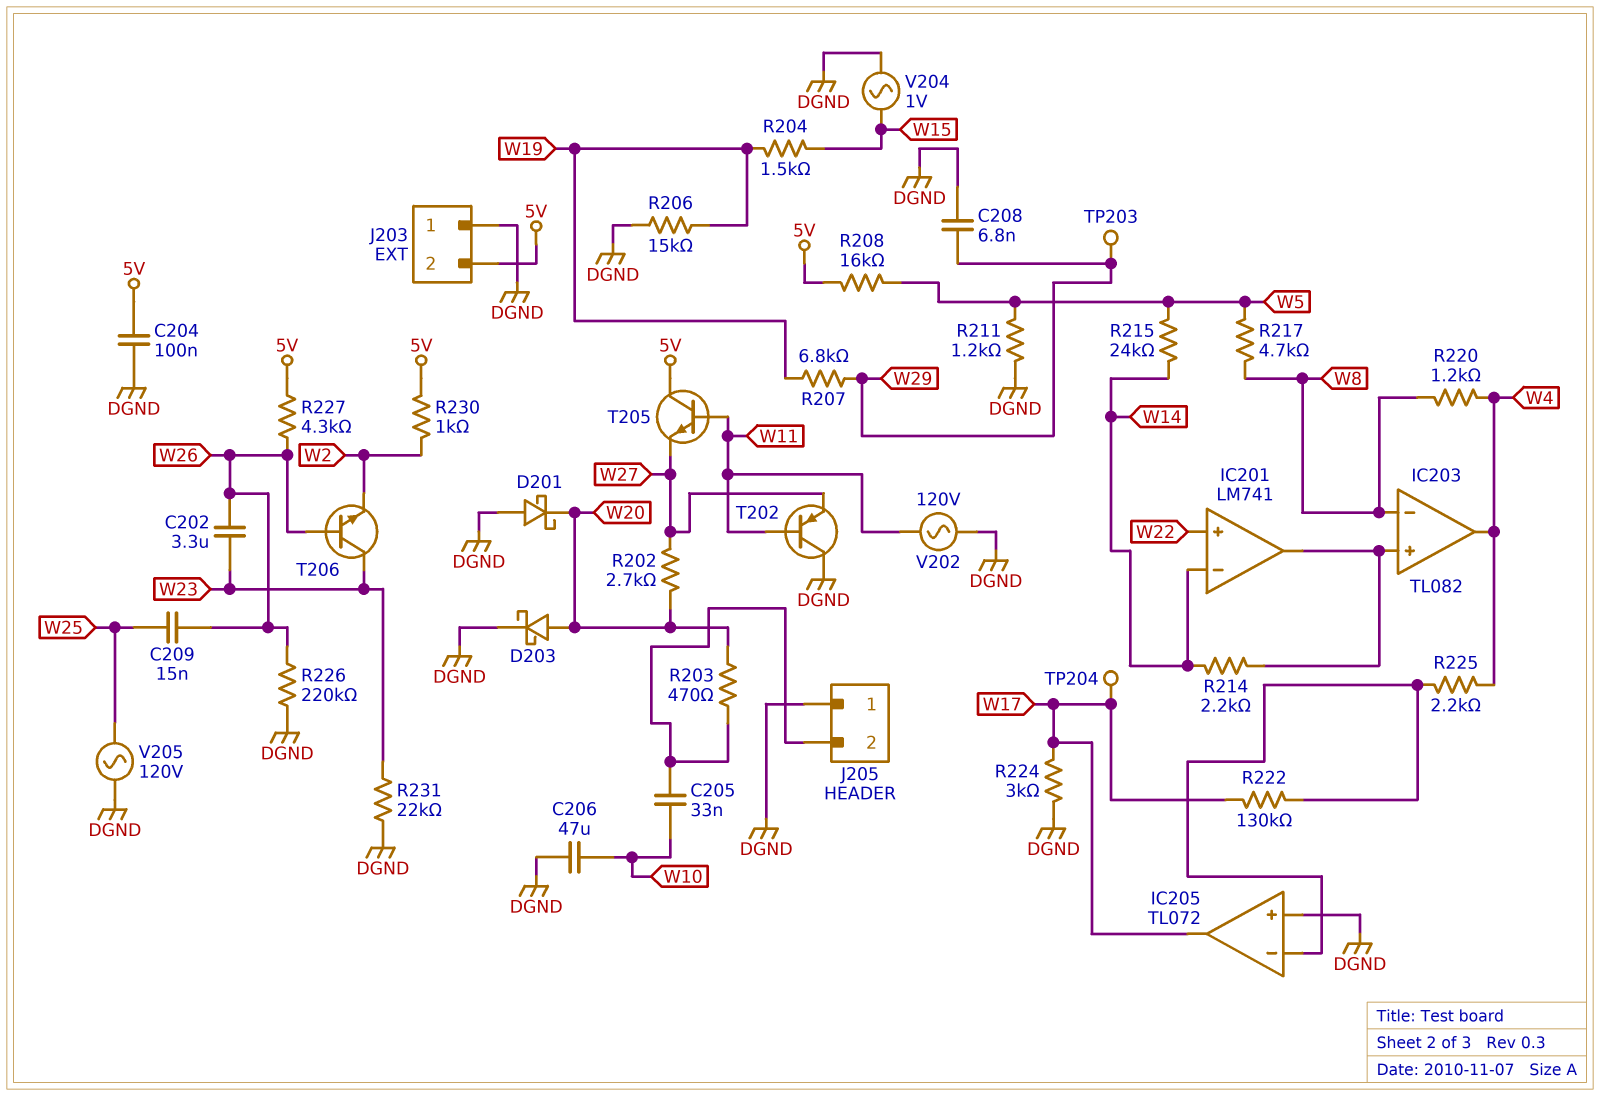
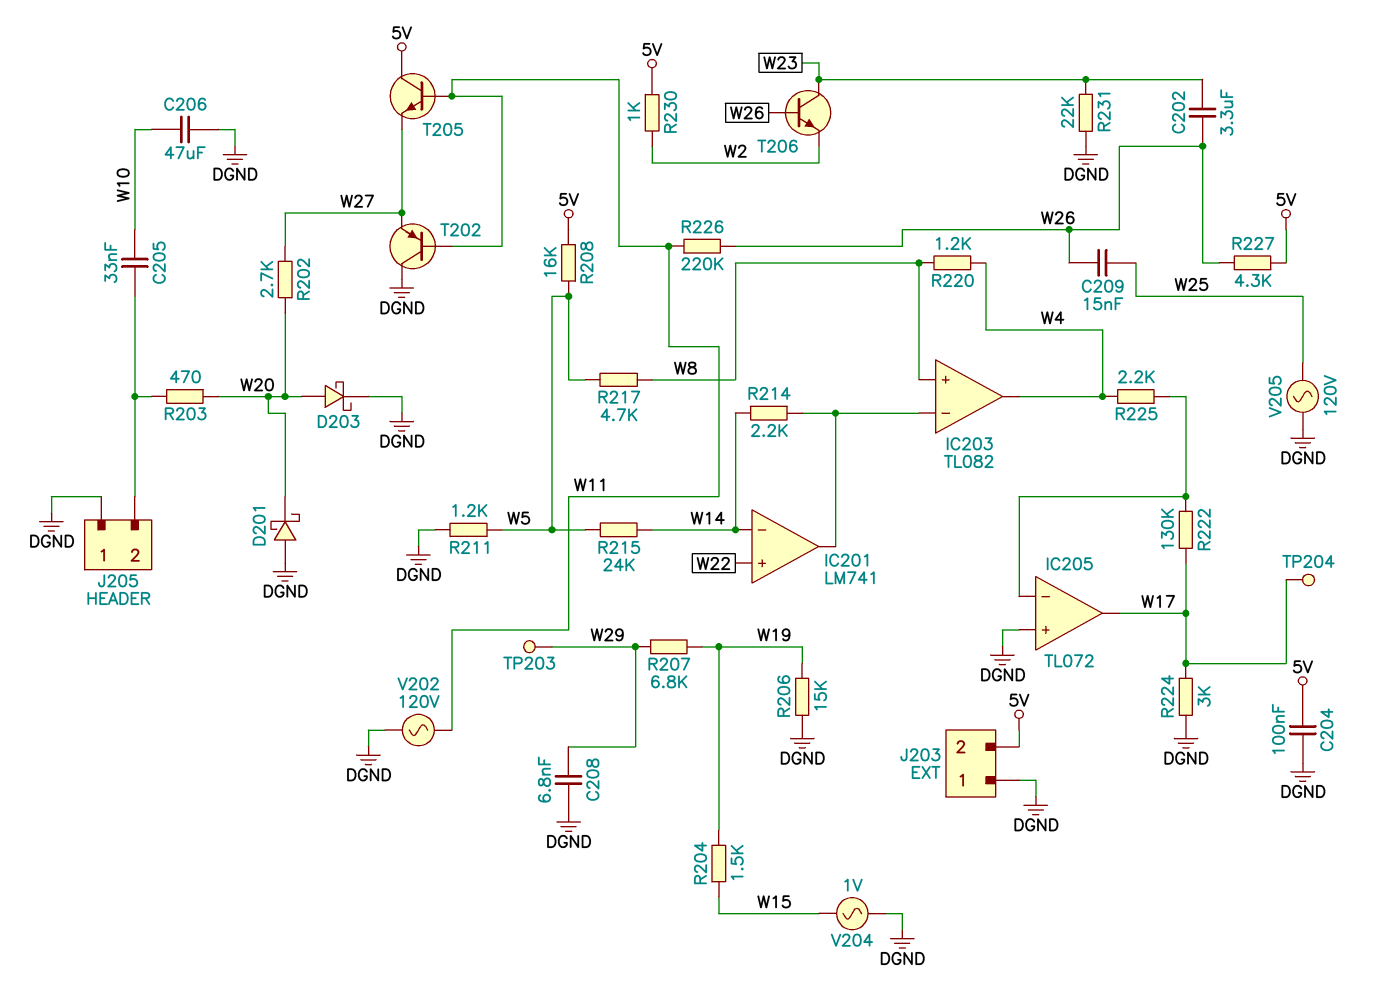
IC203 pin in+: IC201/out -> W8
IC203 pin in-: W8 -> IC201/out
R226: 220k (DGND, W26) -> 220k (W11, W26)

